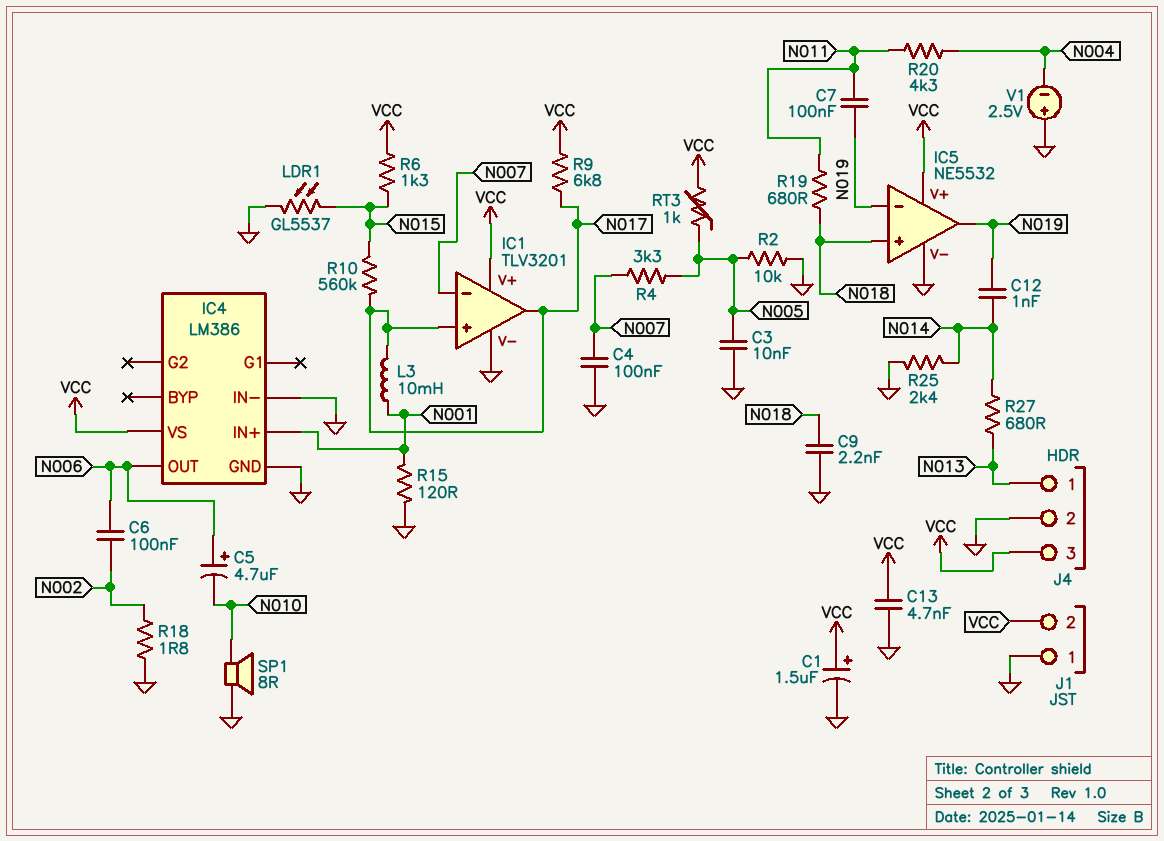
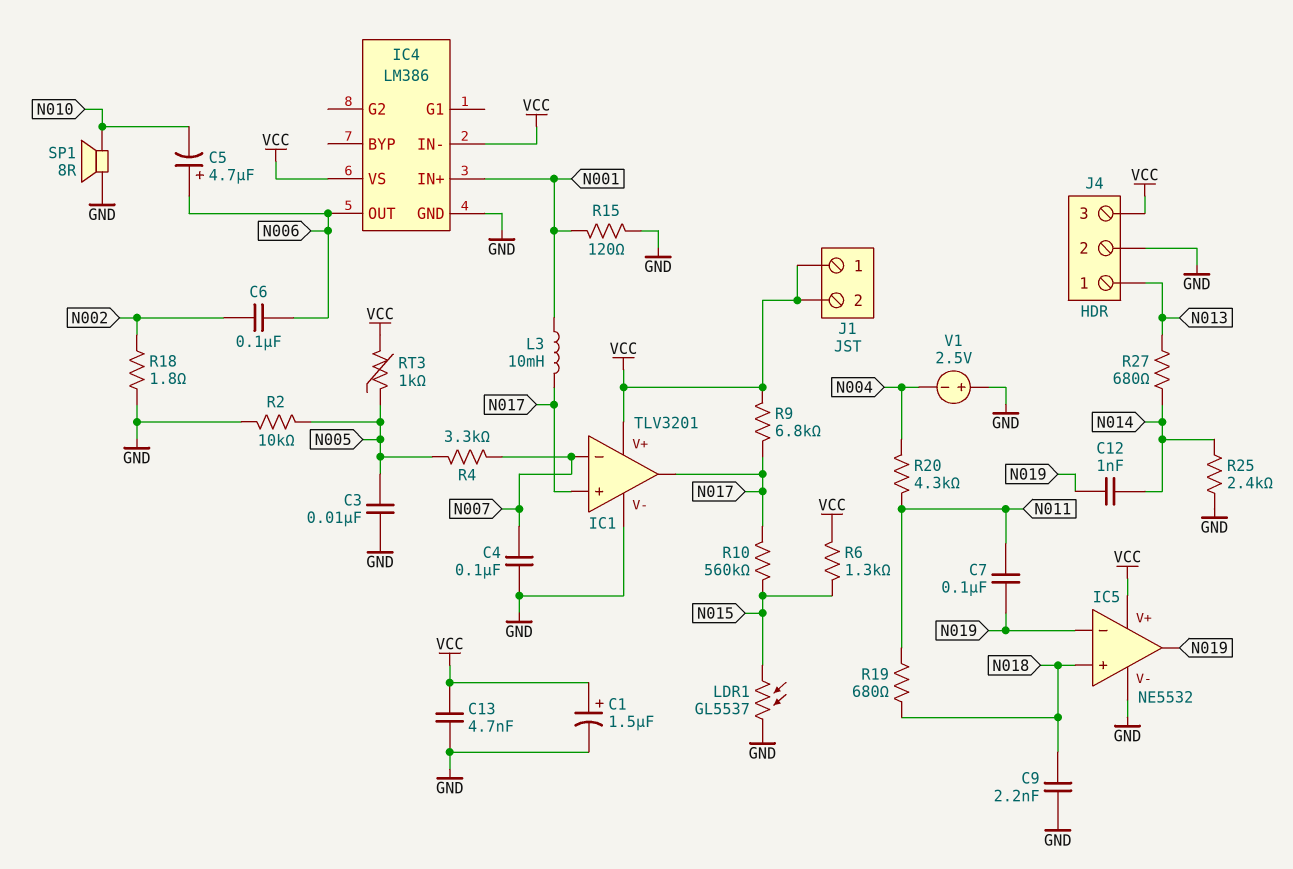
IC4 pin IN-: GND -> VCC
J1 pin 1: GND -> VCC

